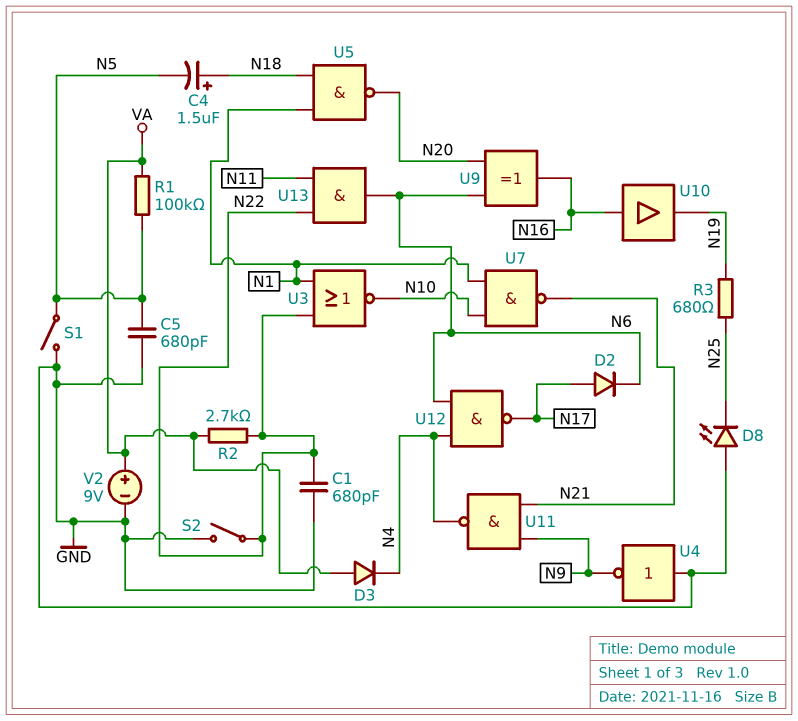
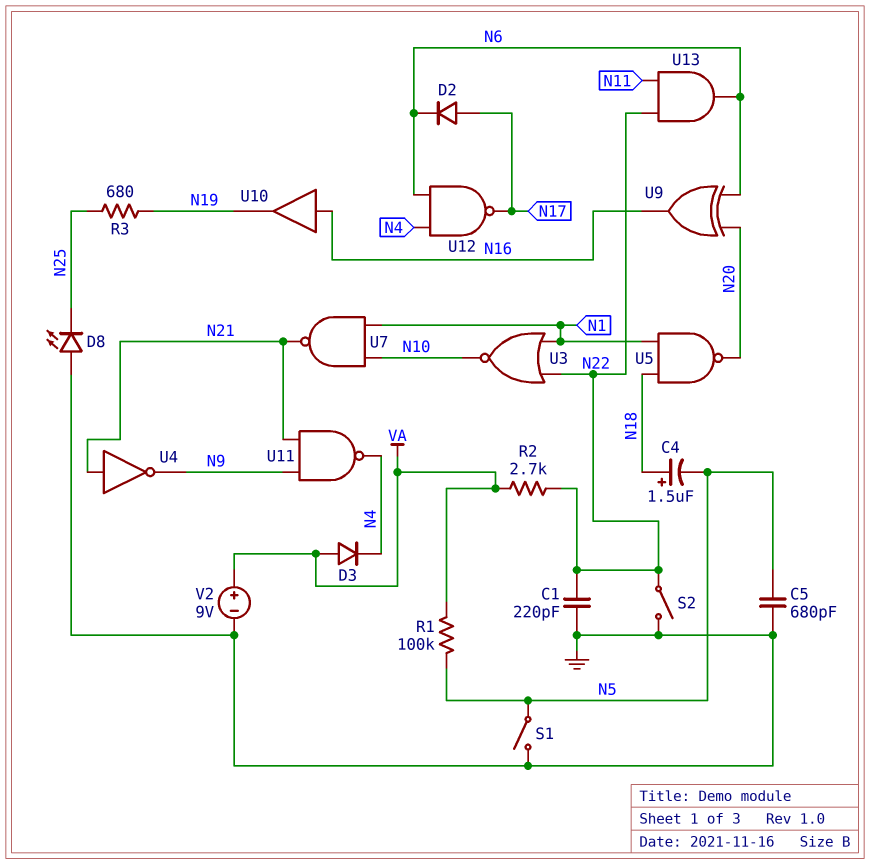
C1: 680pF (GND, N22) -> 220pF (GND, N22)
U4: NOT (in GND, out N9) -> NOT (in N21, out N9)

